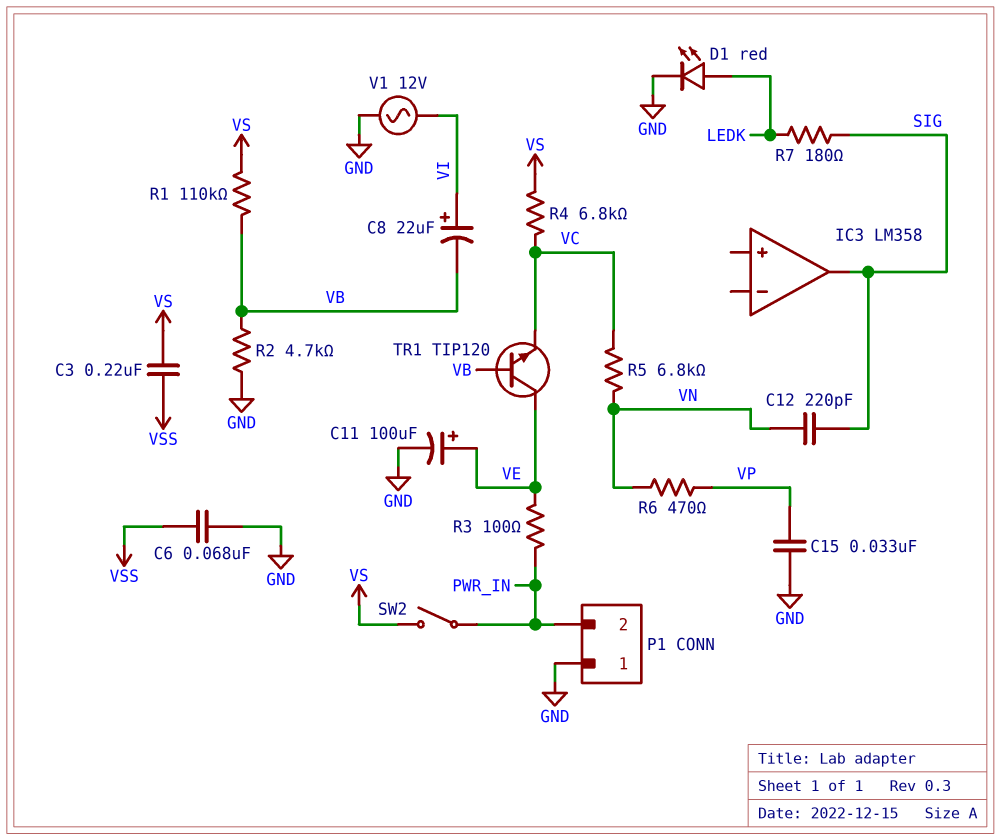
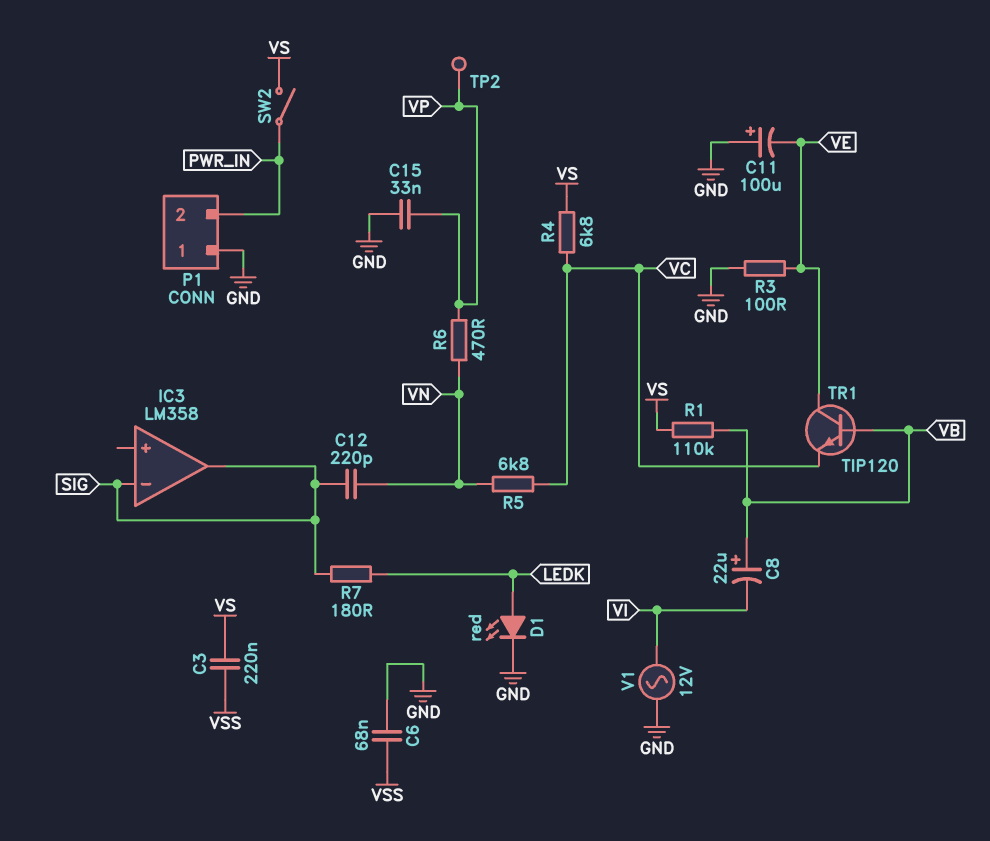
C8: 22uF (plus VI, minus VB) -> 22uF (plus VB, minus VI)
C11: 100uF (plus VE, minus GND) -> 100uF (plus GND, minus VE)
IC3 pin in-: none -> SIG
R2: 4.7k (GND, VB) -> none
R3: 100 (PWR_IN, VE) -> 100 (GND, VE)
TP2: none -> test point (VP)

